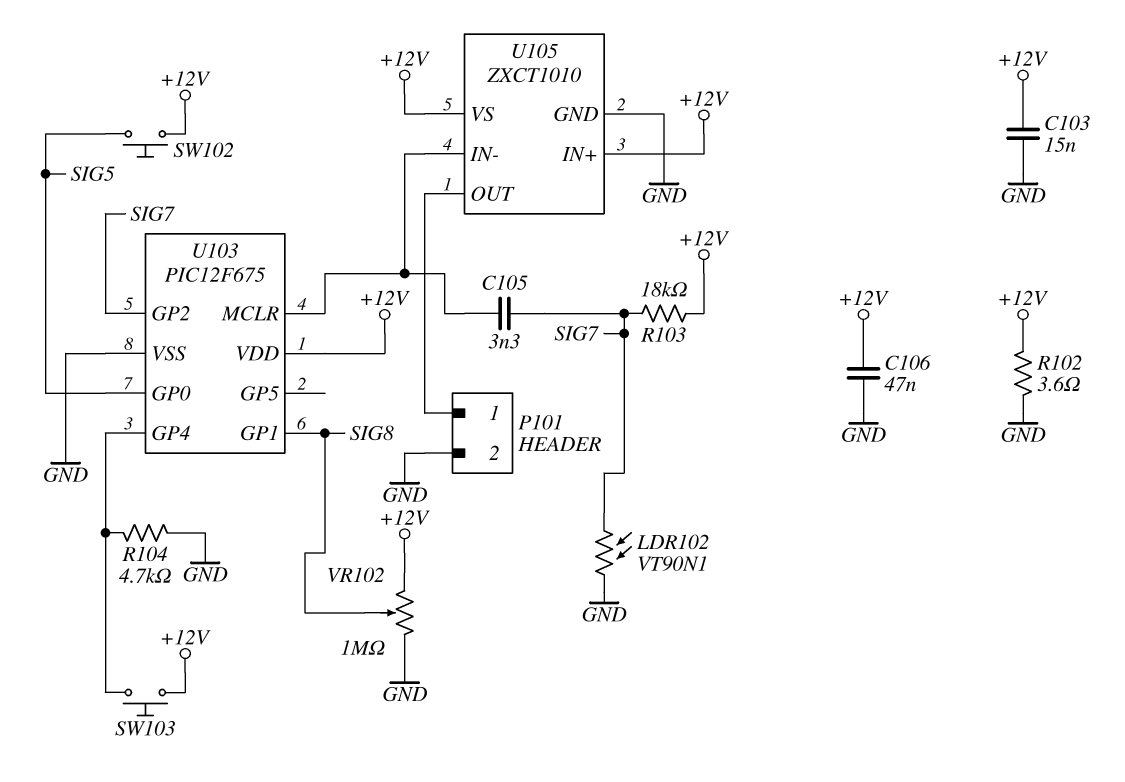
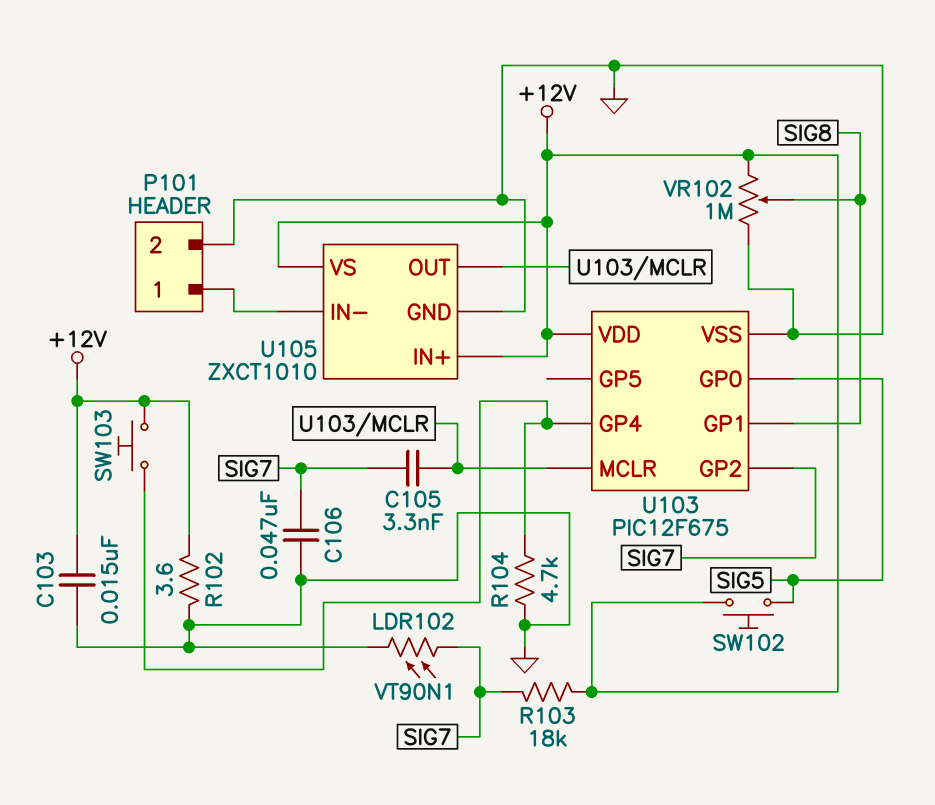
C106: 47nF (+12V, GND) -> 47nF (GND, SIG7)
U105 pin IN-: U103/MCLR -> P101/1
U105 pin OUT: P101/1 -> U103/MCLR

